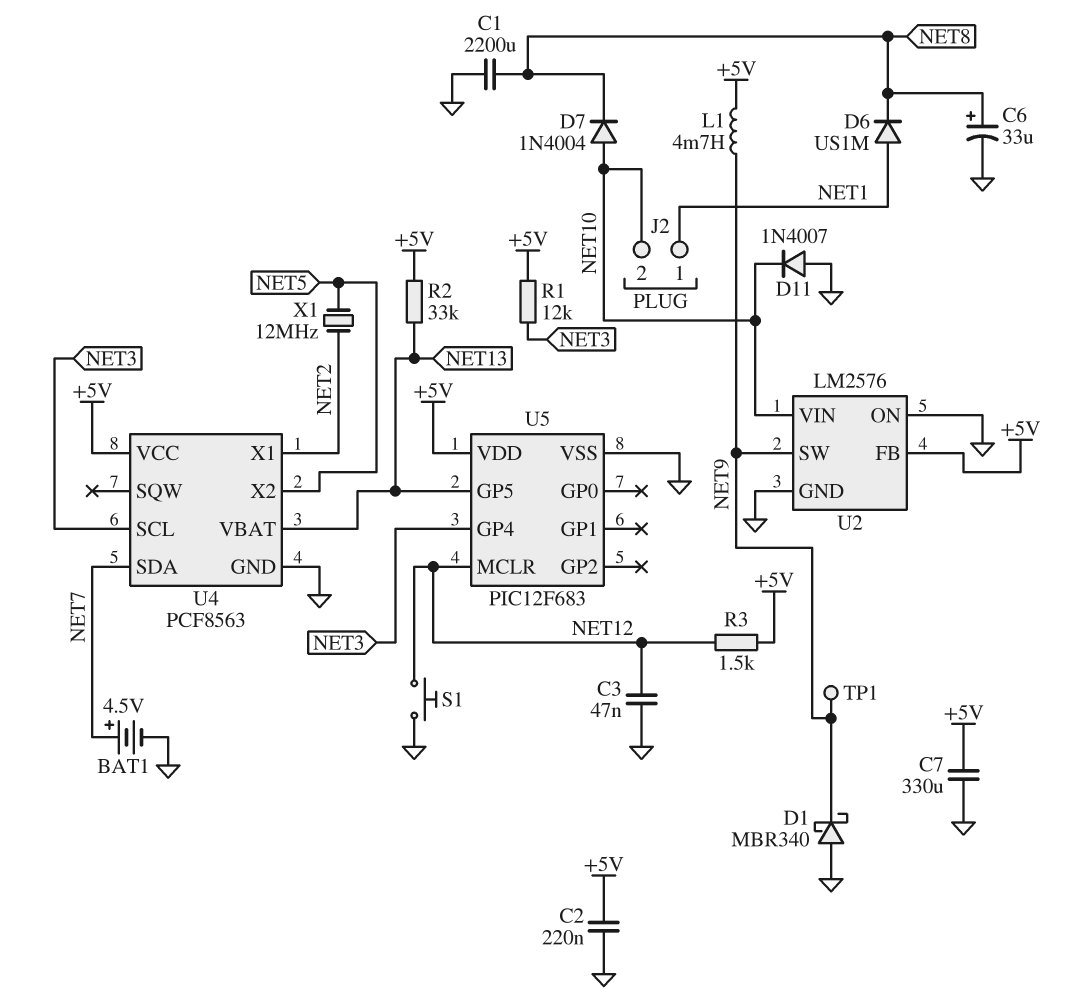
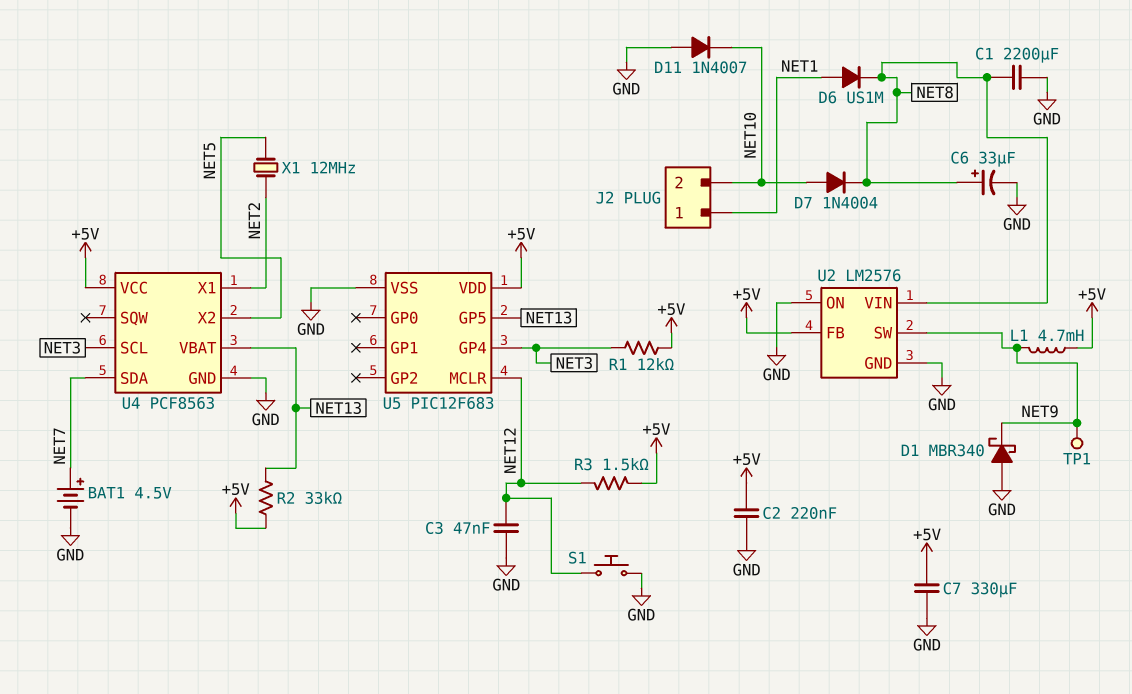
U2 pin VIN: NET10 -> NET8

